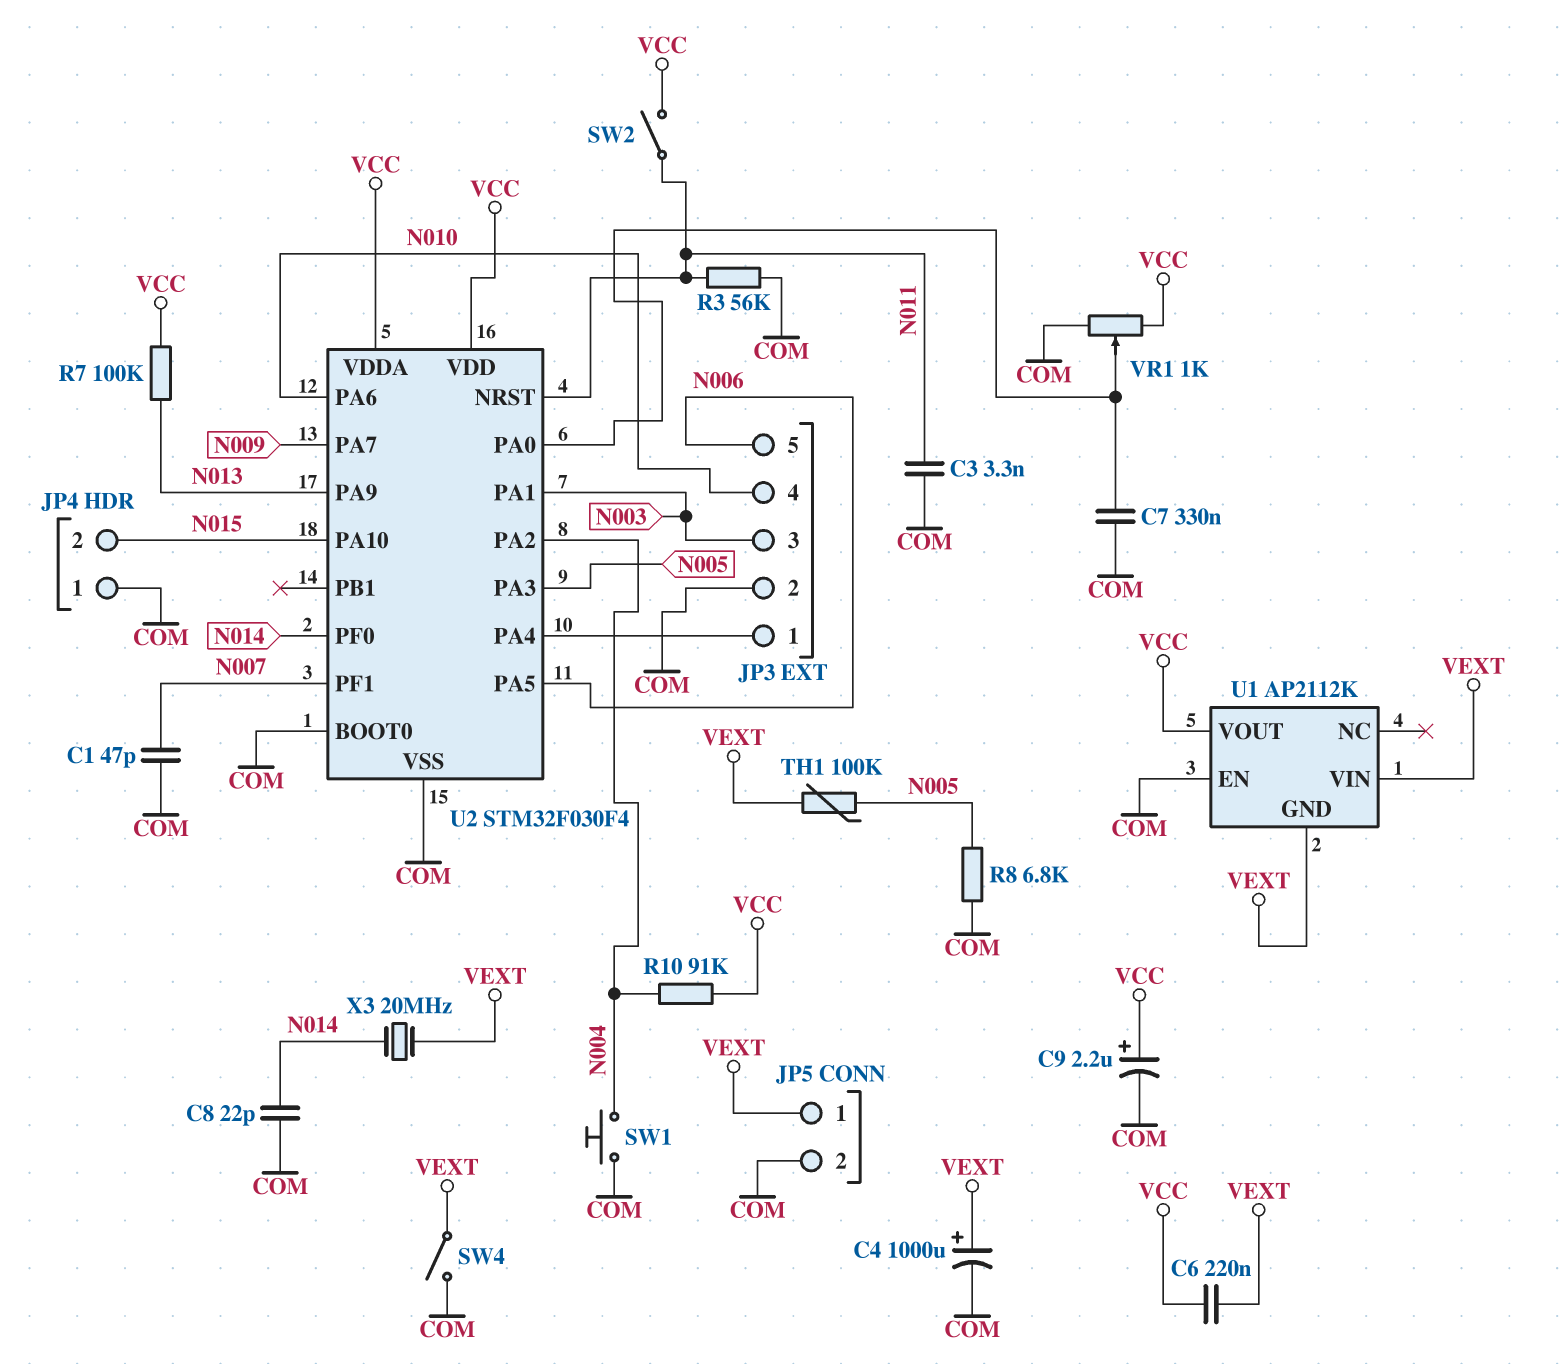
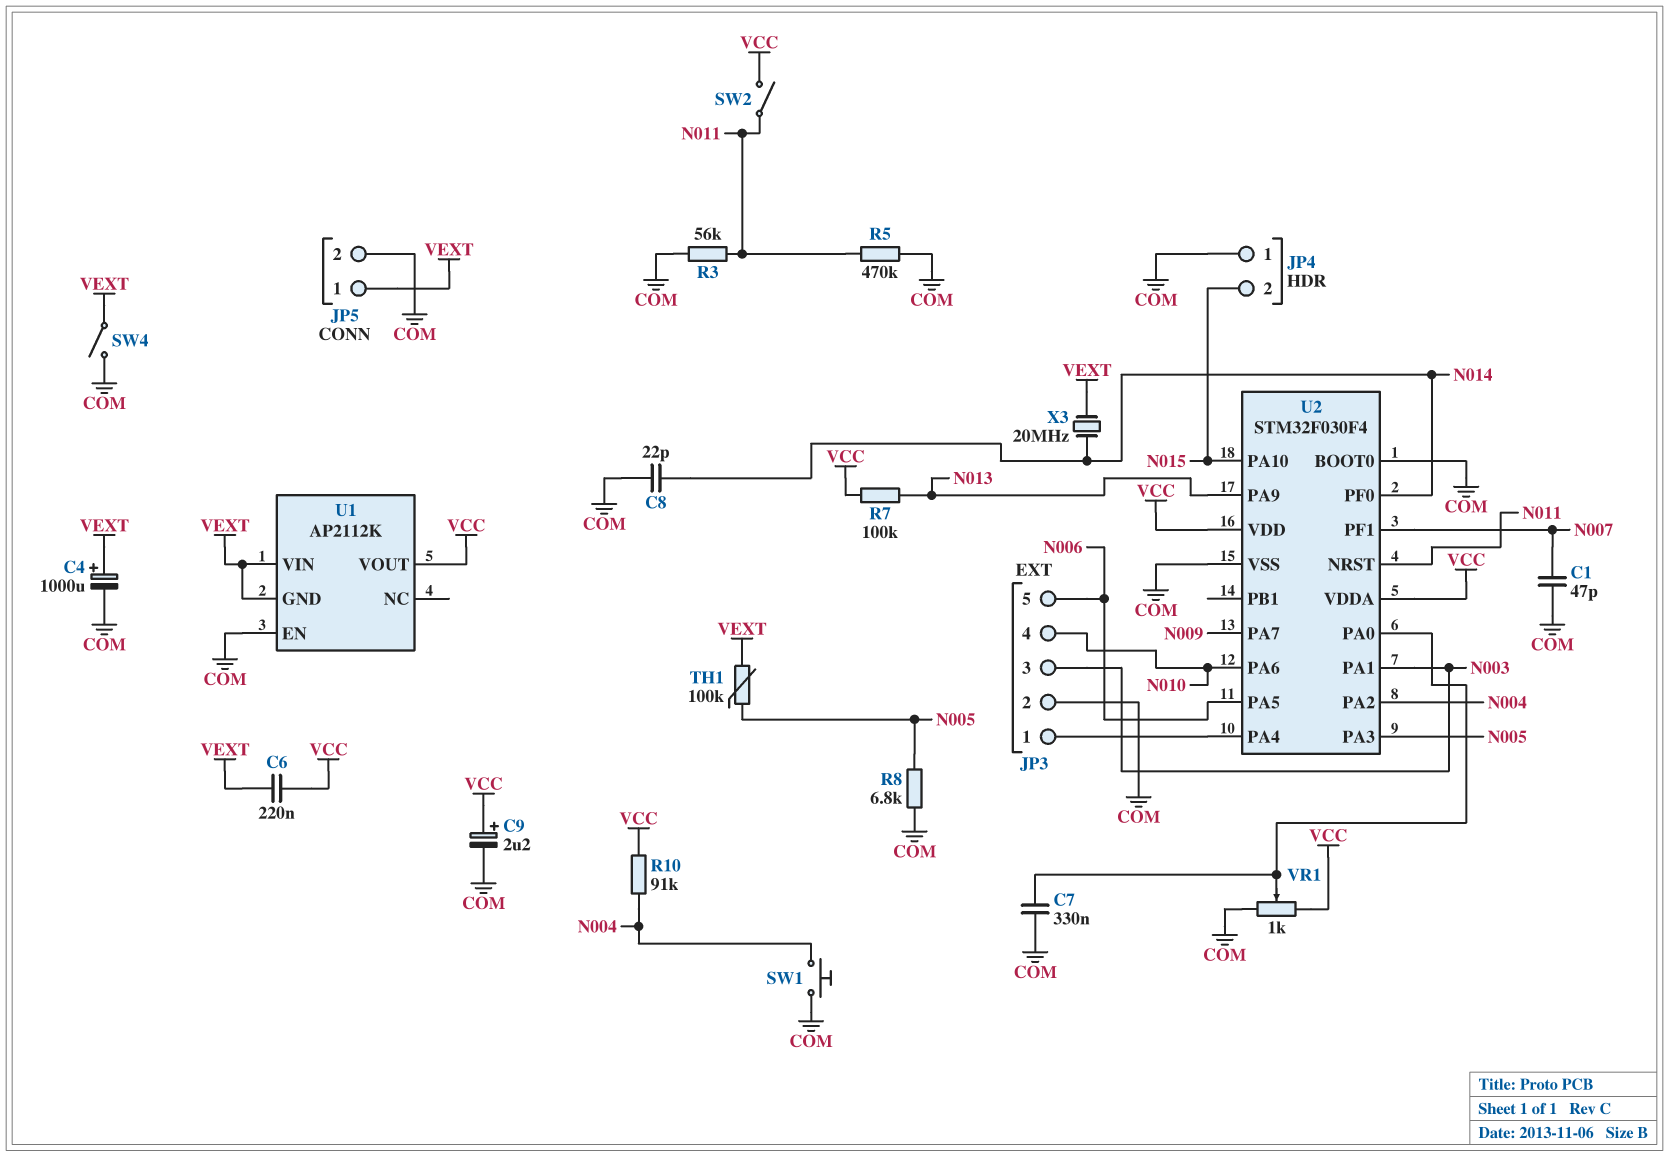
C3: 3.3nF (COM, N011) -> none
R5: none -> 470k (COM, N011)

